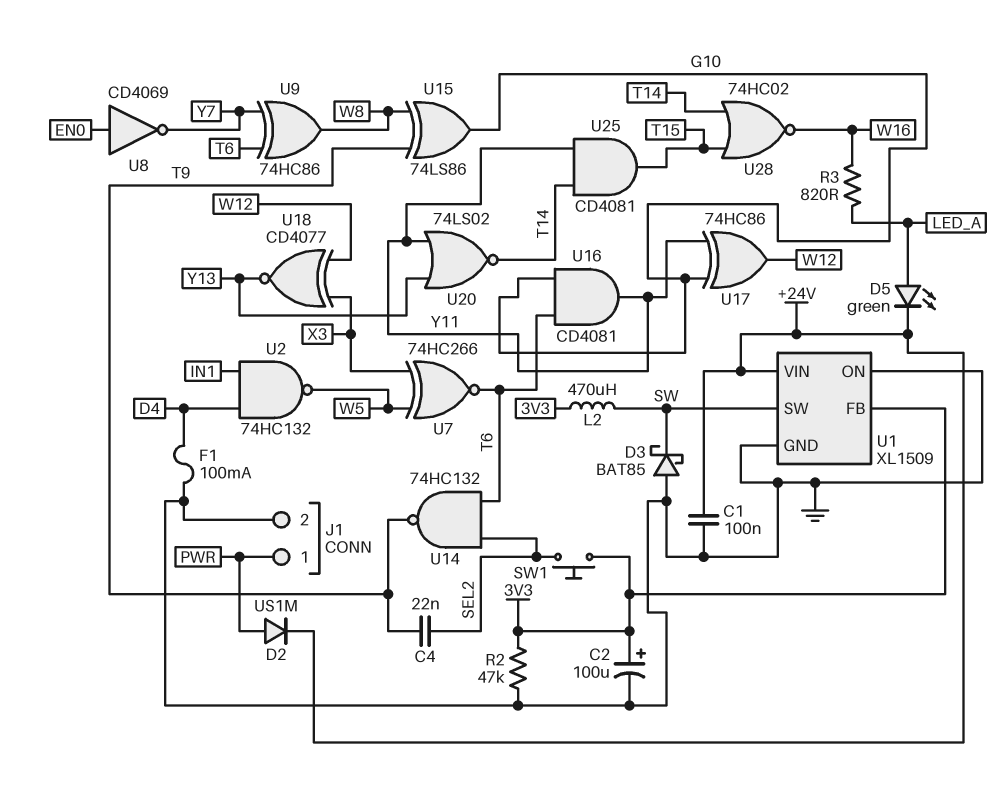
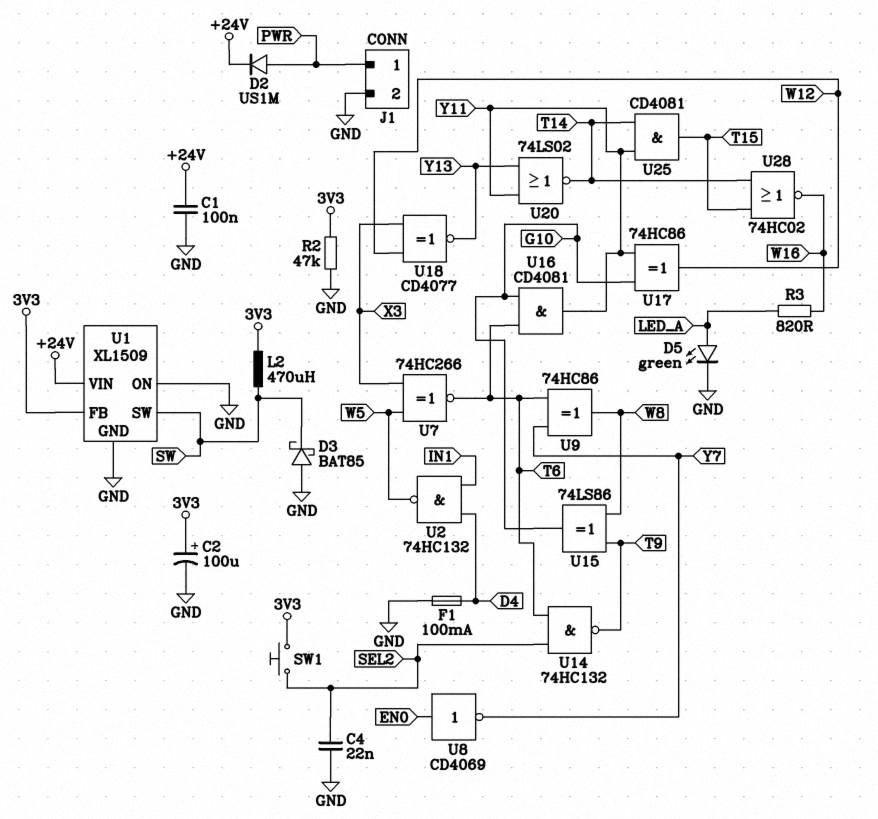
C4: 22nF (SEL2, T9) -> 22nF (GND, SEL2)
D5: LED green (A LED_A, K +24V) -> LED green (A LED_A, K GND)

